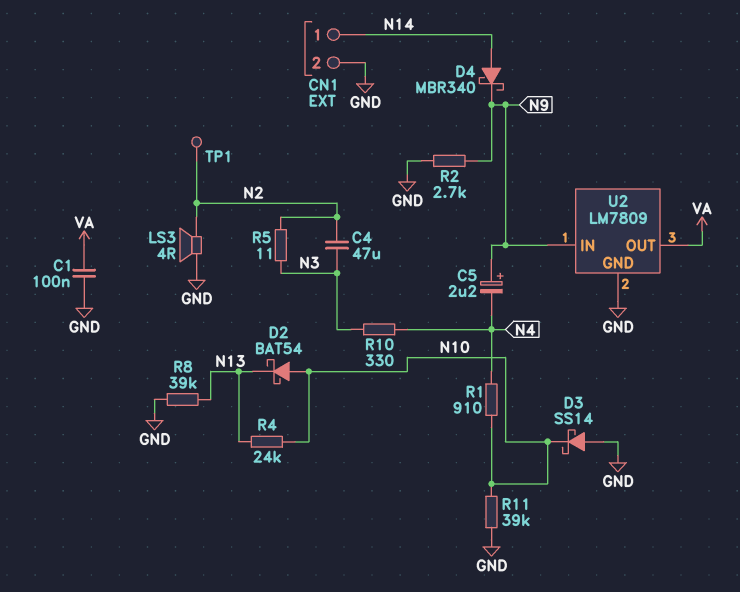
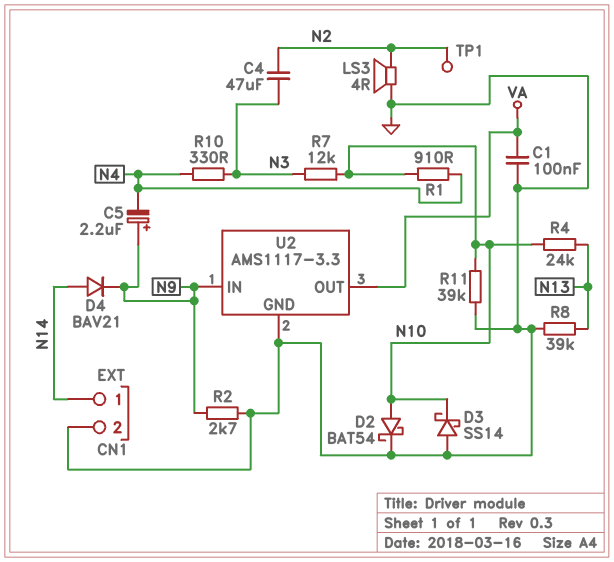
D2: schottky BAT54 (A N10, K N13) -> schottky BAT54 (A N10, K GND)
D4: schottky MBR340 (A N14, K N9) -> diode BAV21 (A N14, K N9)
R5: 11 (N2, N3) -> none
R7: none -> 12k (N3, N10)
U2: LM7809 -> AMS1117-3.3

